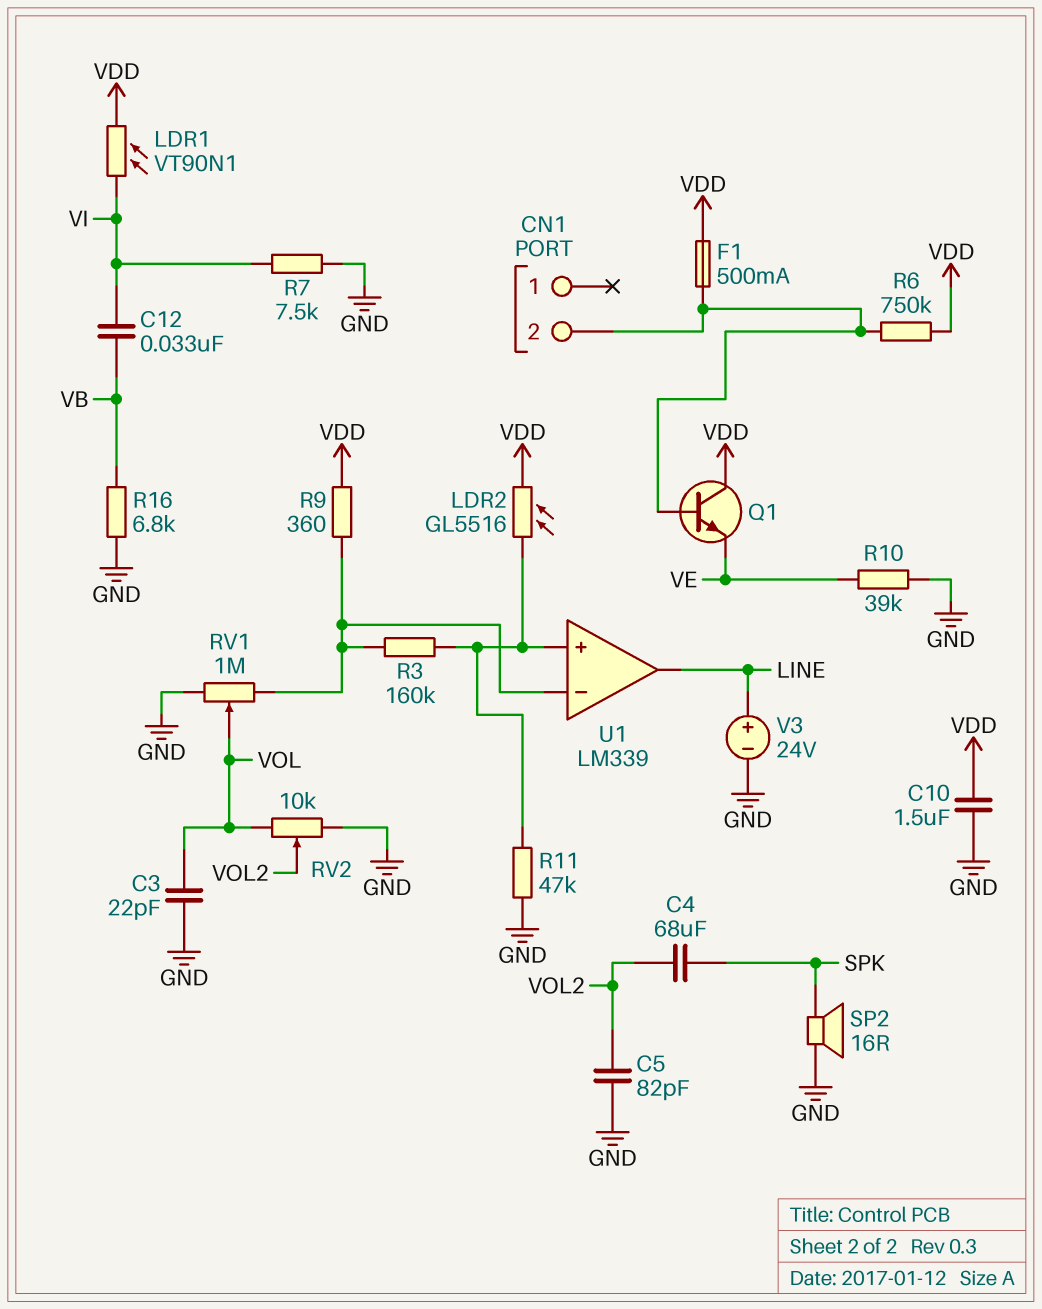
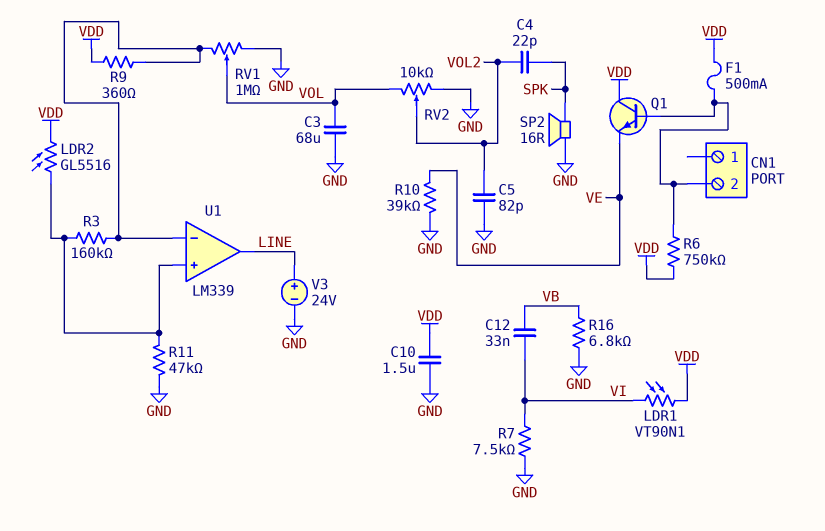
C3: 22pF (GND, VOL) -> 68uF (GND, VOL)
C4: 68uF (SPK, VOL2) -> 22pF (SPK, VOL2)

